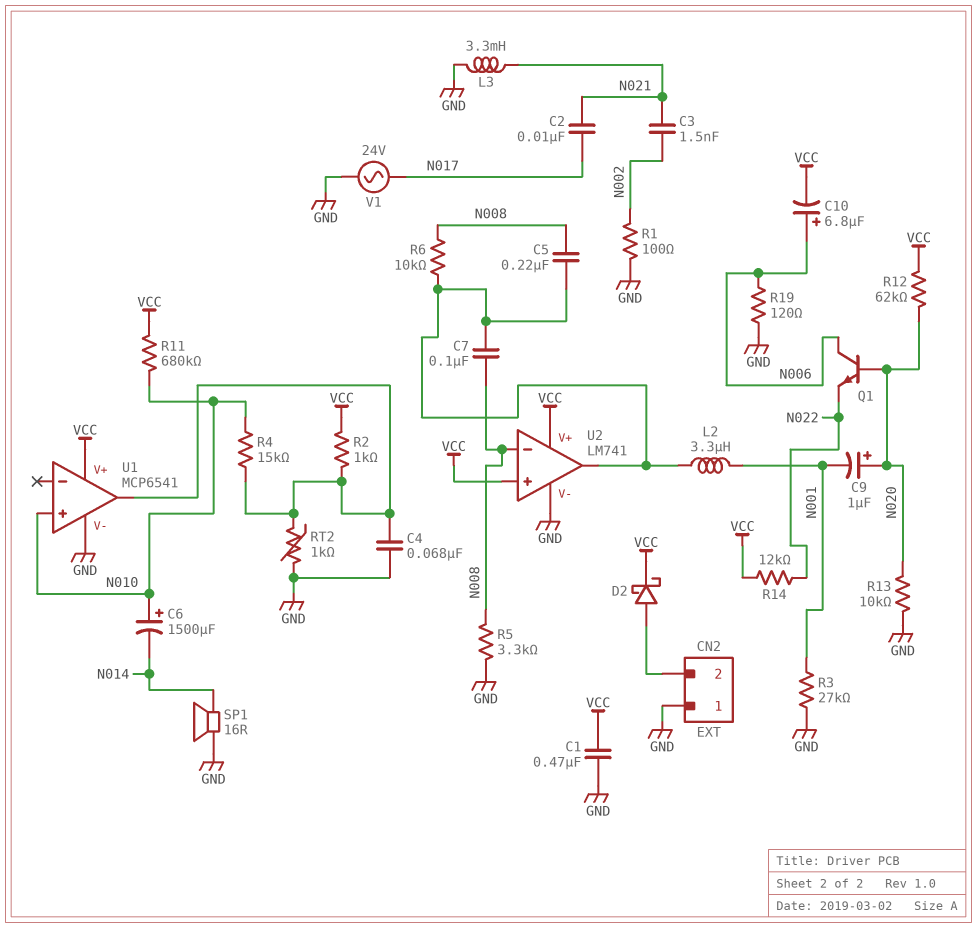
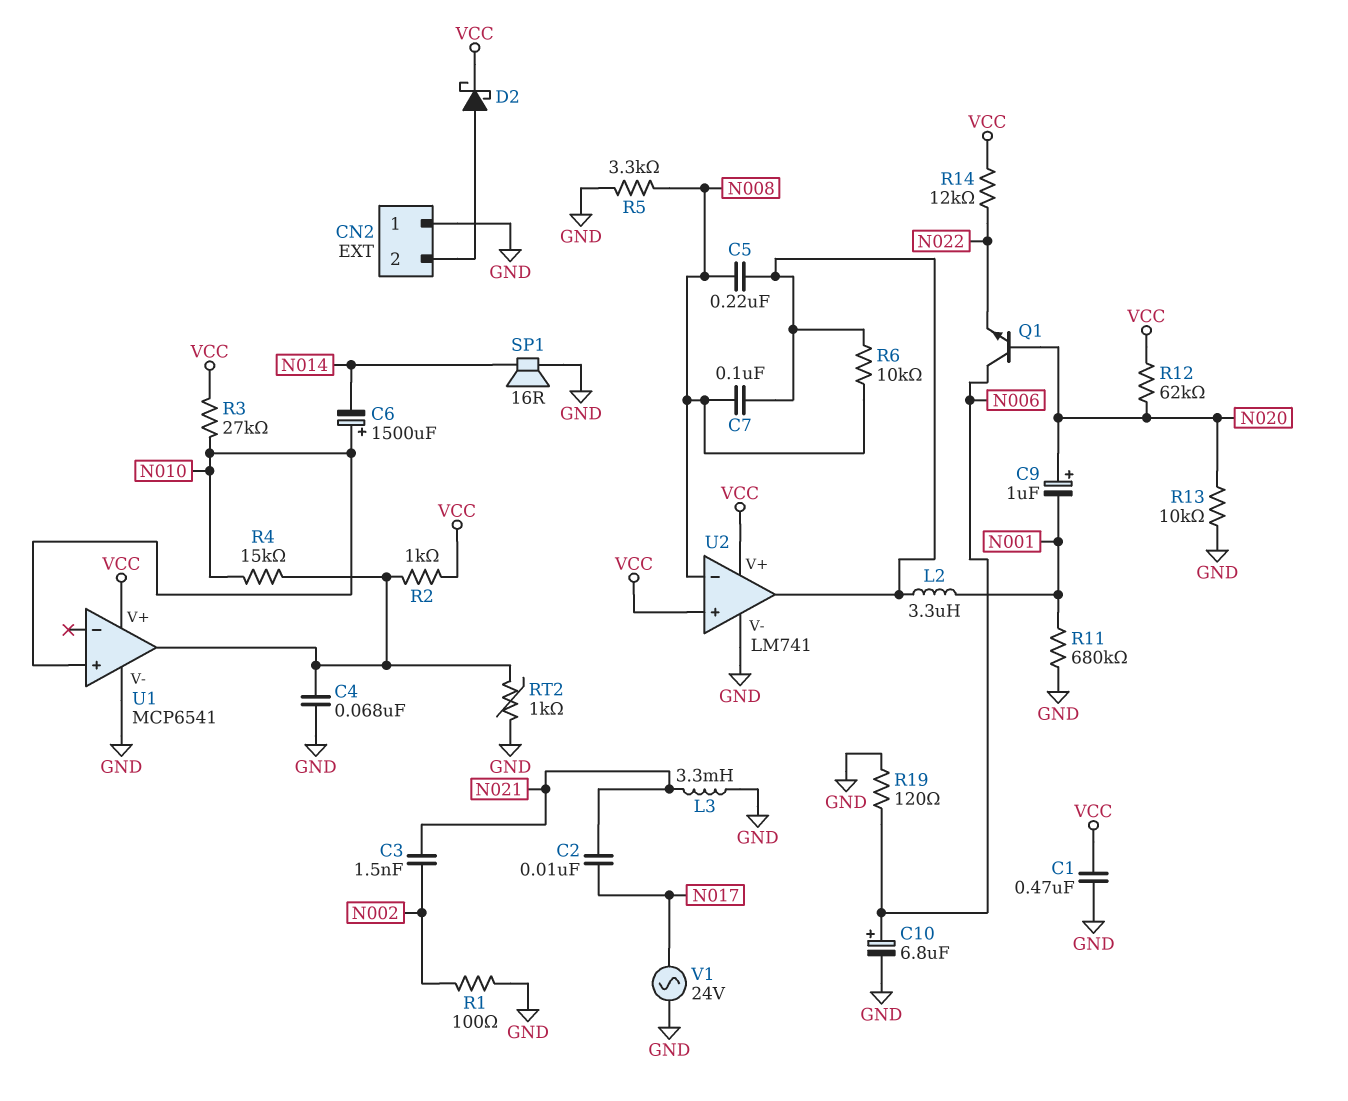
C10: 6.8uF (plus N006, minus VCC) -> 6.8uF (plus N006, minus GND)
R3: 27k (GND, N001) -> 27k (N010, VCC)
R11: 680k (N010, VCC) -> 680k (GND, N001)

